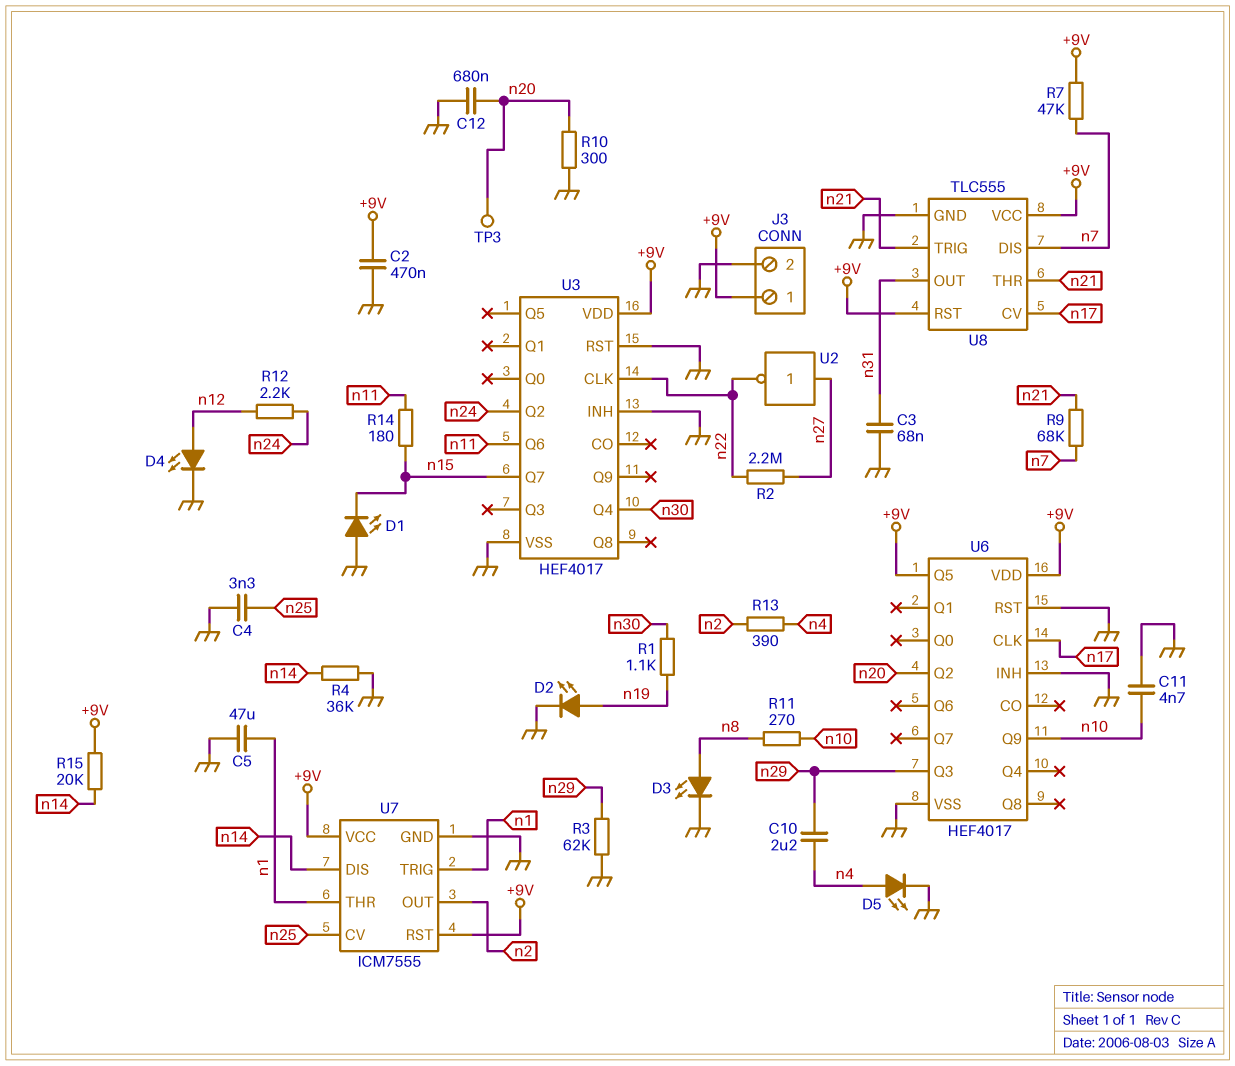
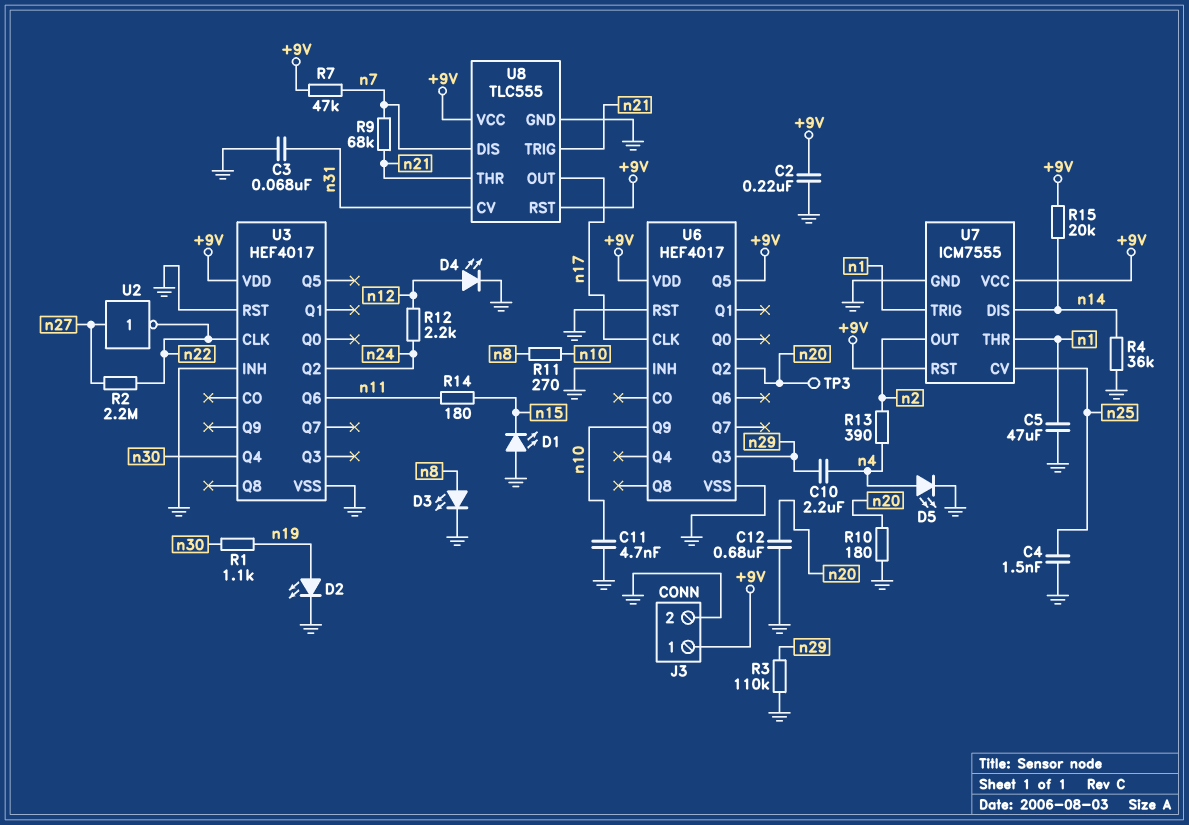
C2: 470nF (+9V, GND) -> 220nF (+9V, GND)
C4: 3.3nF (GND, n25) -> 1.5nF (GND, n25)
R3: 62k (GND, n29) -> 110k (GND, n29)
R10: 300 (GND, n20) -> 180 (GND, n20)
U3 pin Q7: n15 -> none
U8 pin CV: n17 -> n31
U8 pin OUT: n31 -> n17

